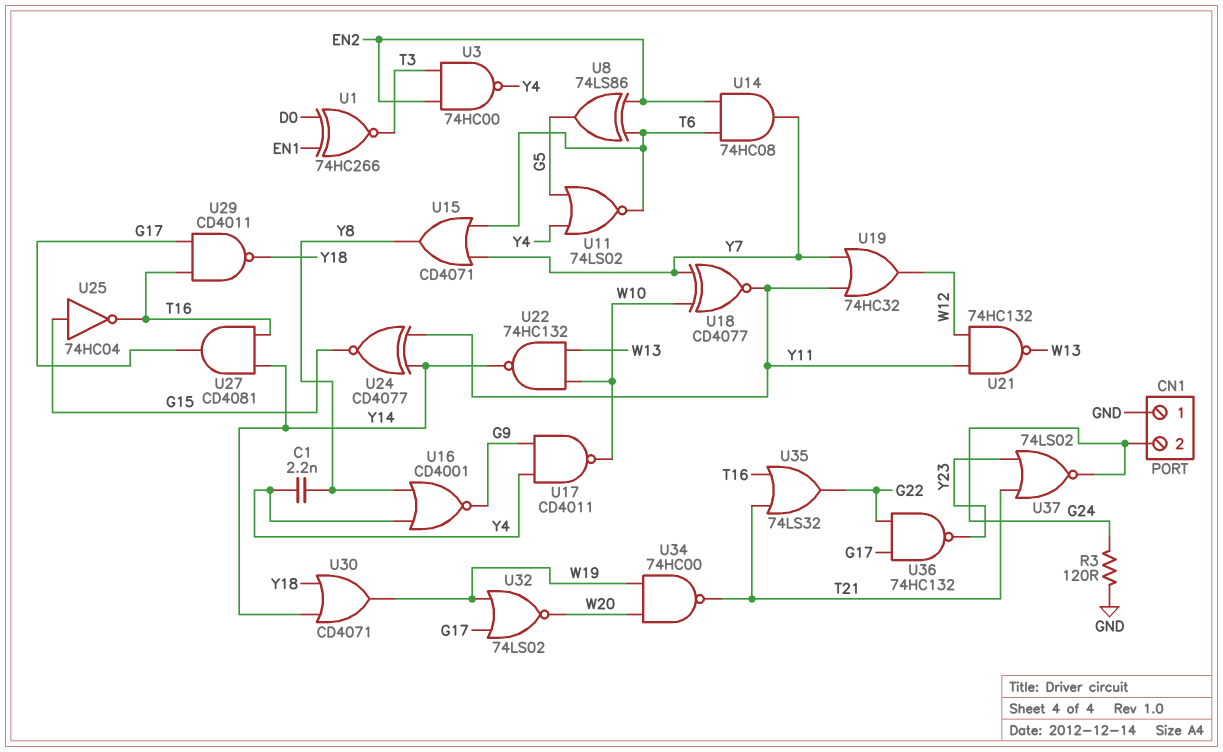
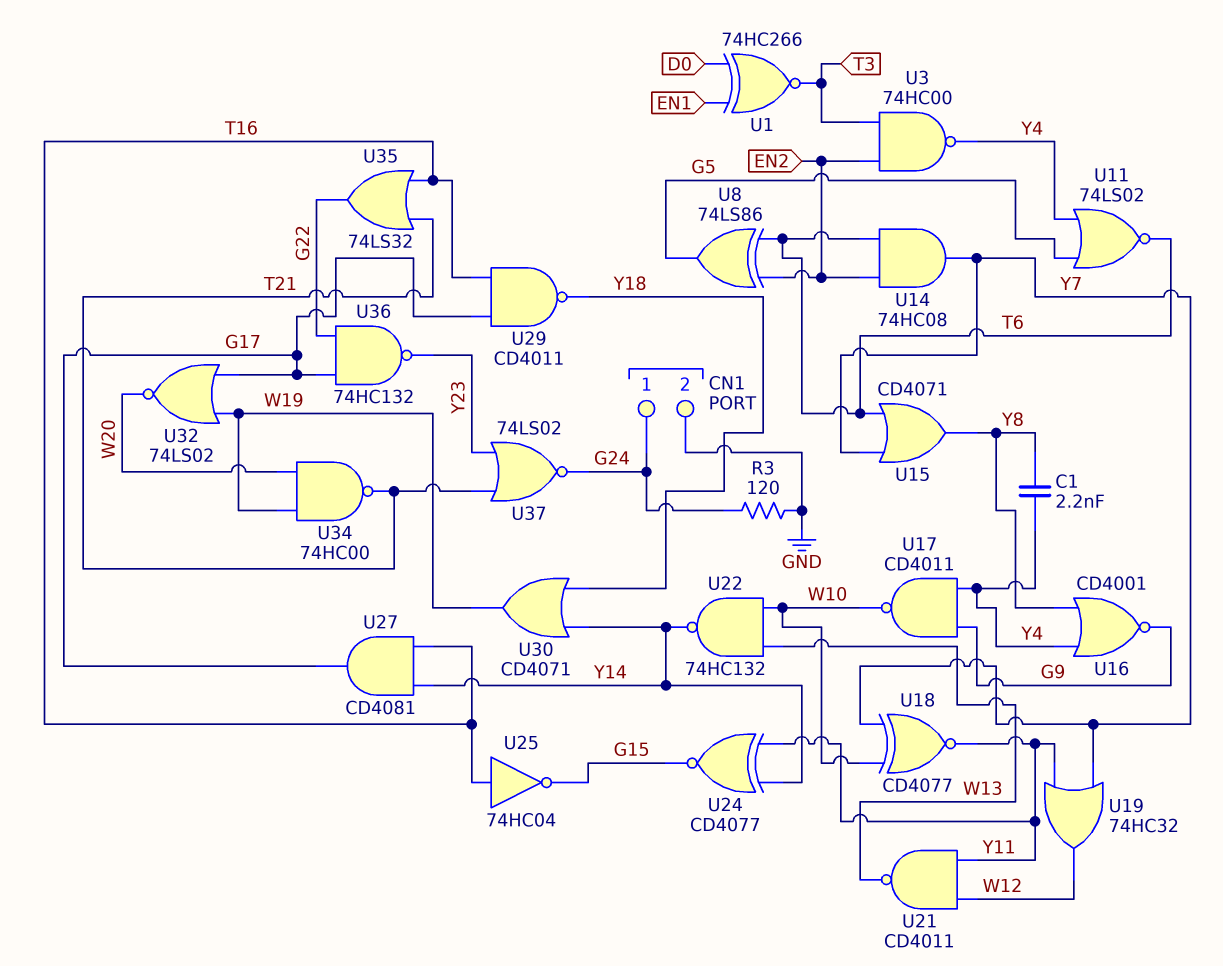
CN1 pin 1: GND -> G24
CN1 pin 2: G24 -> GND
U21: NAND 74HC132 (in W12, in Y11, out W13) -> NAND CD4011 (in W12, in Y11, out W13)
U25: NOT 74HC04 (in G15, out T16) -> NOT 74HC04 (in T16, out G15)

